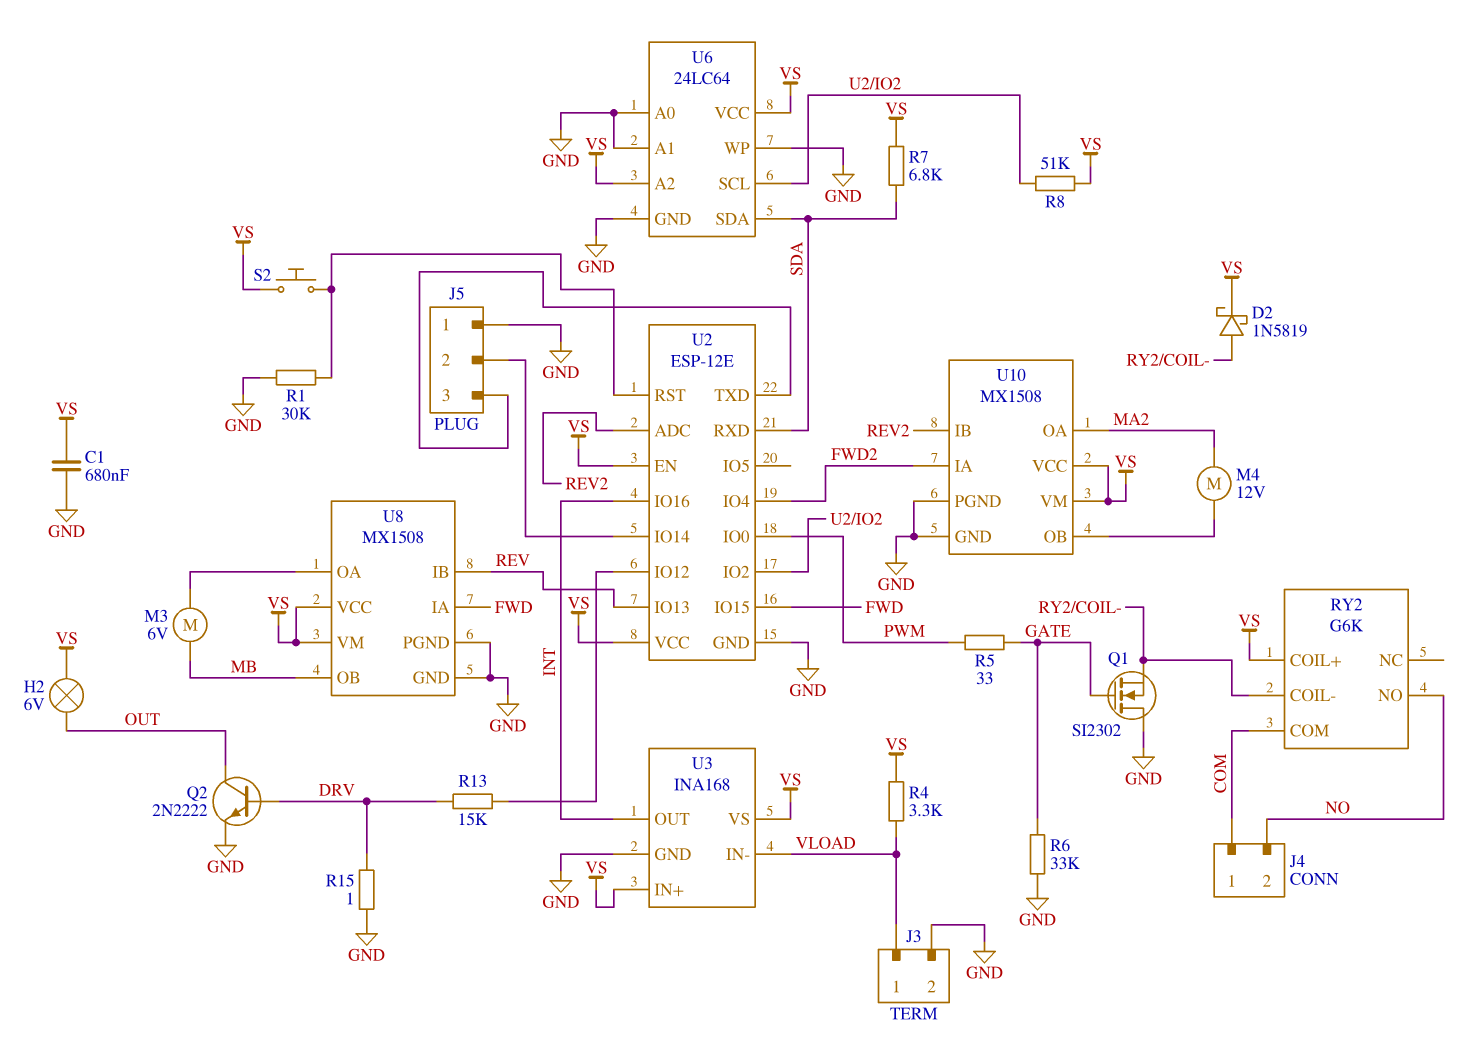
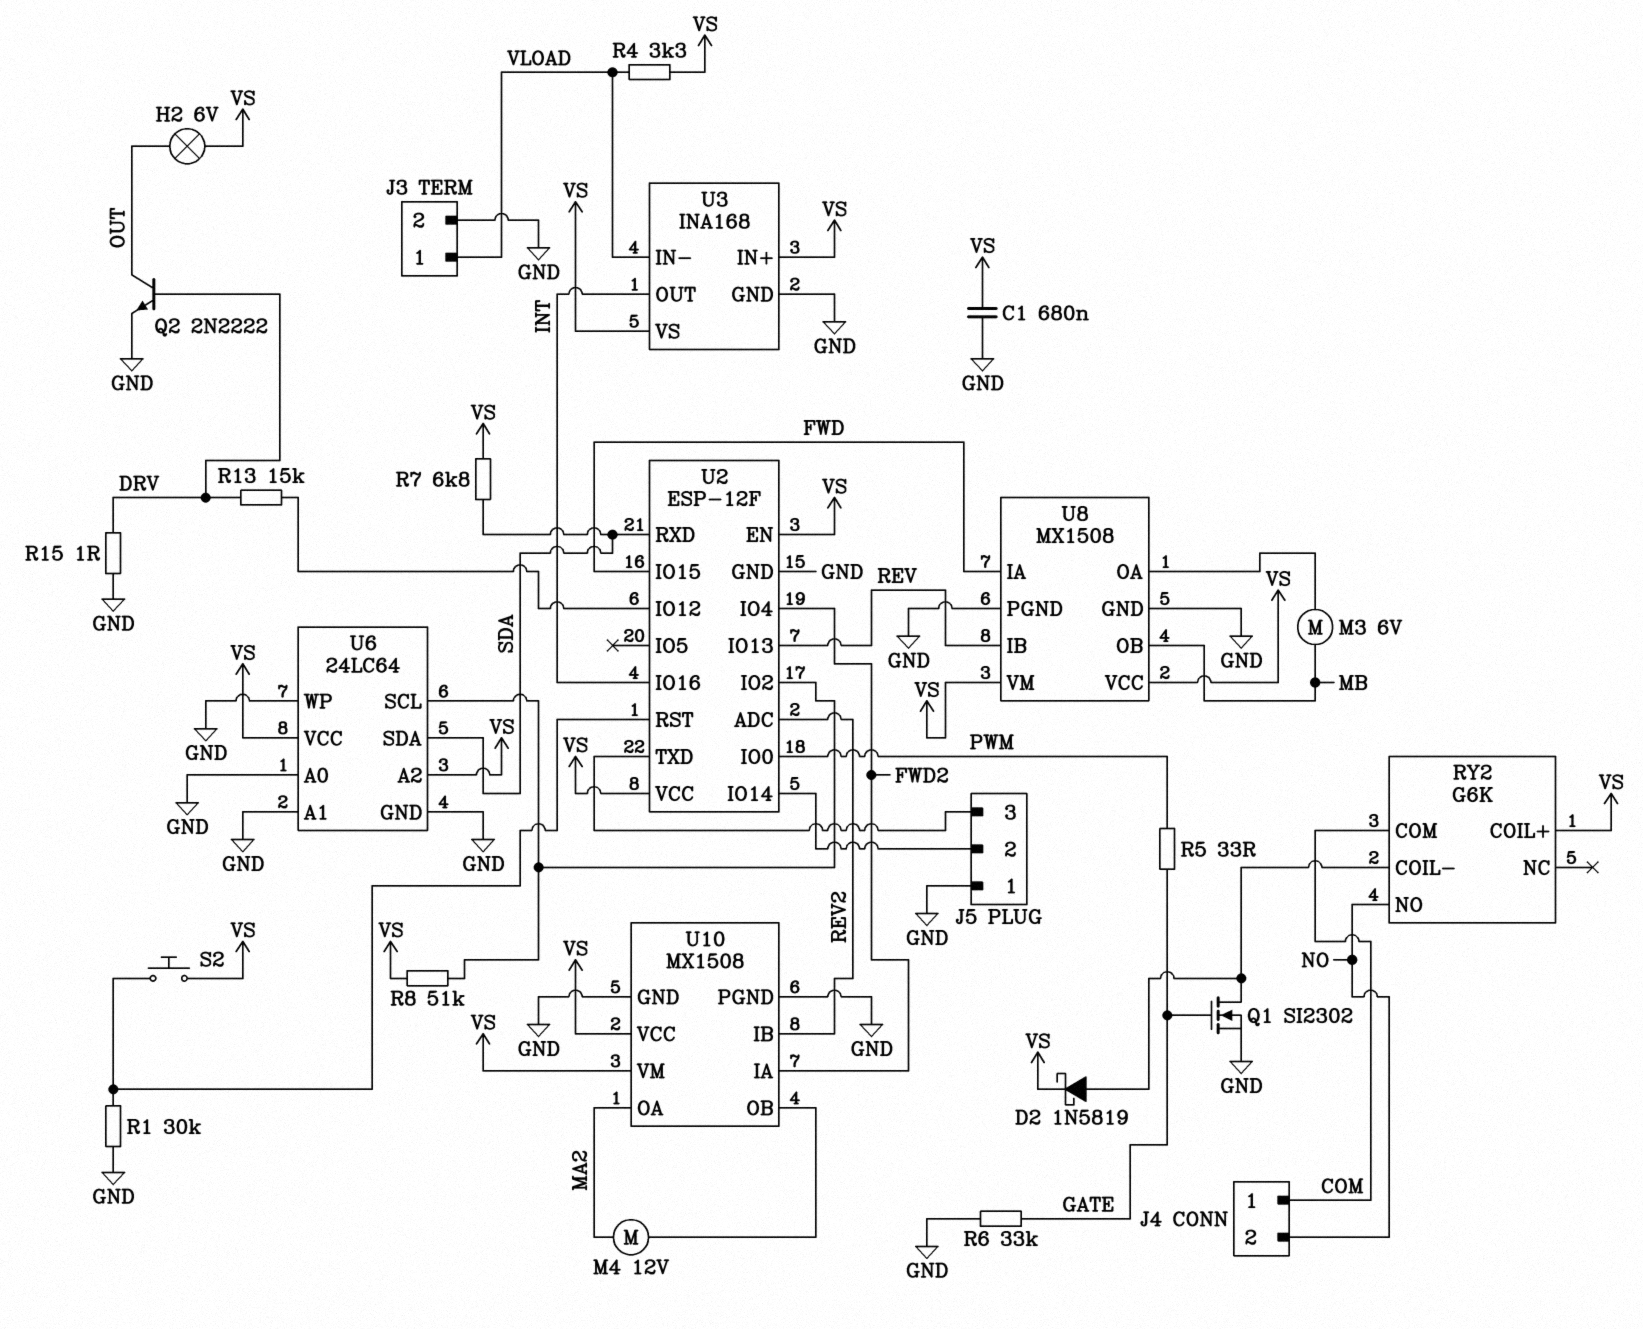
Q1: NMOS SI2302 (G GATE, D GND, S RY2/COIL-) -> NMOS SI2302 (G GATE, D RY2/COIL-, S GND)
U2: ESP-12E -> ESP-12F

